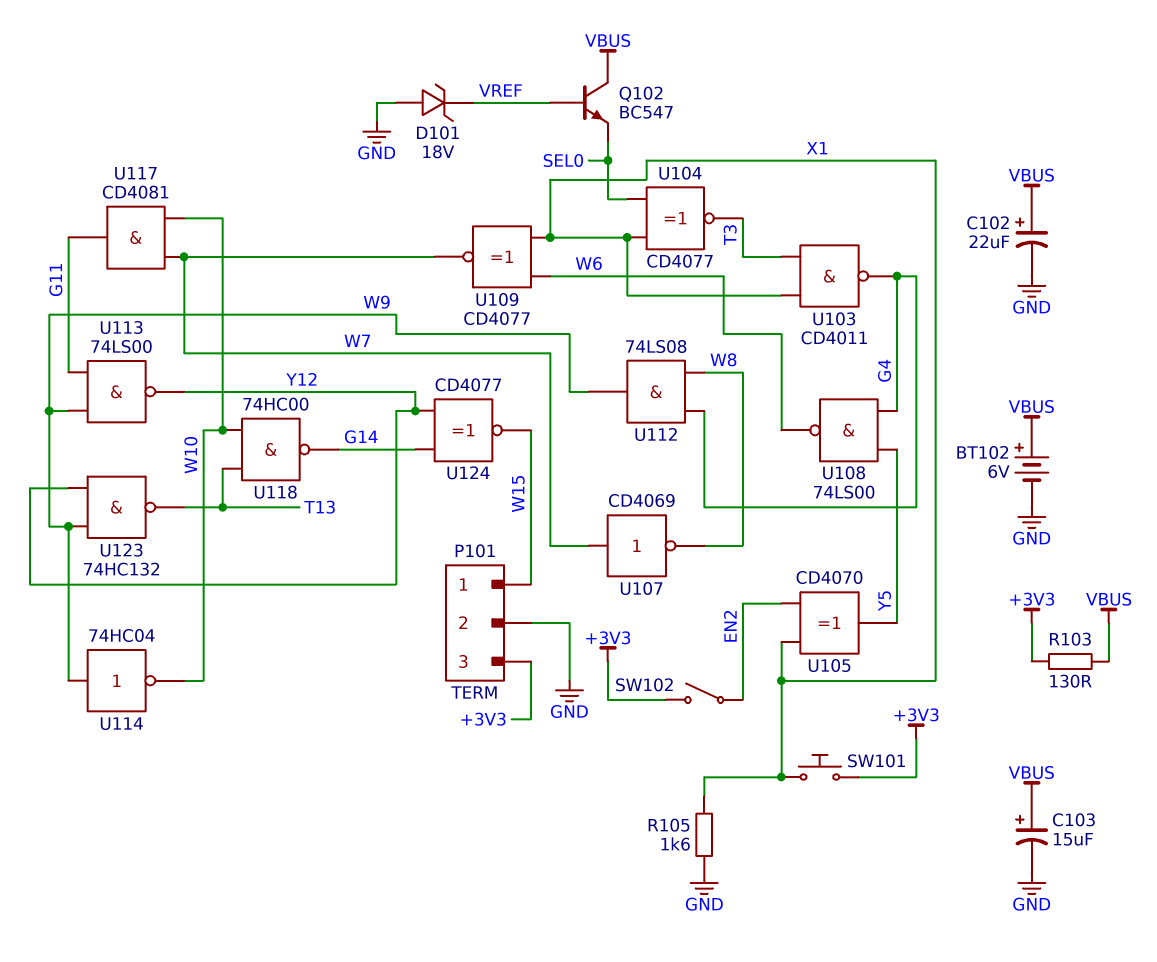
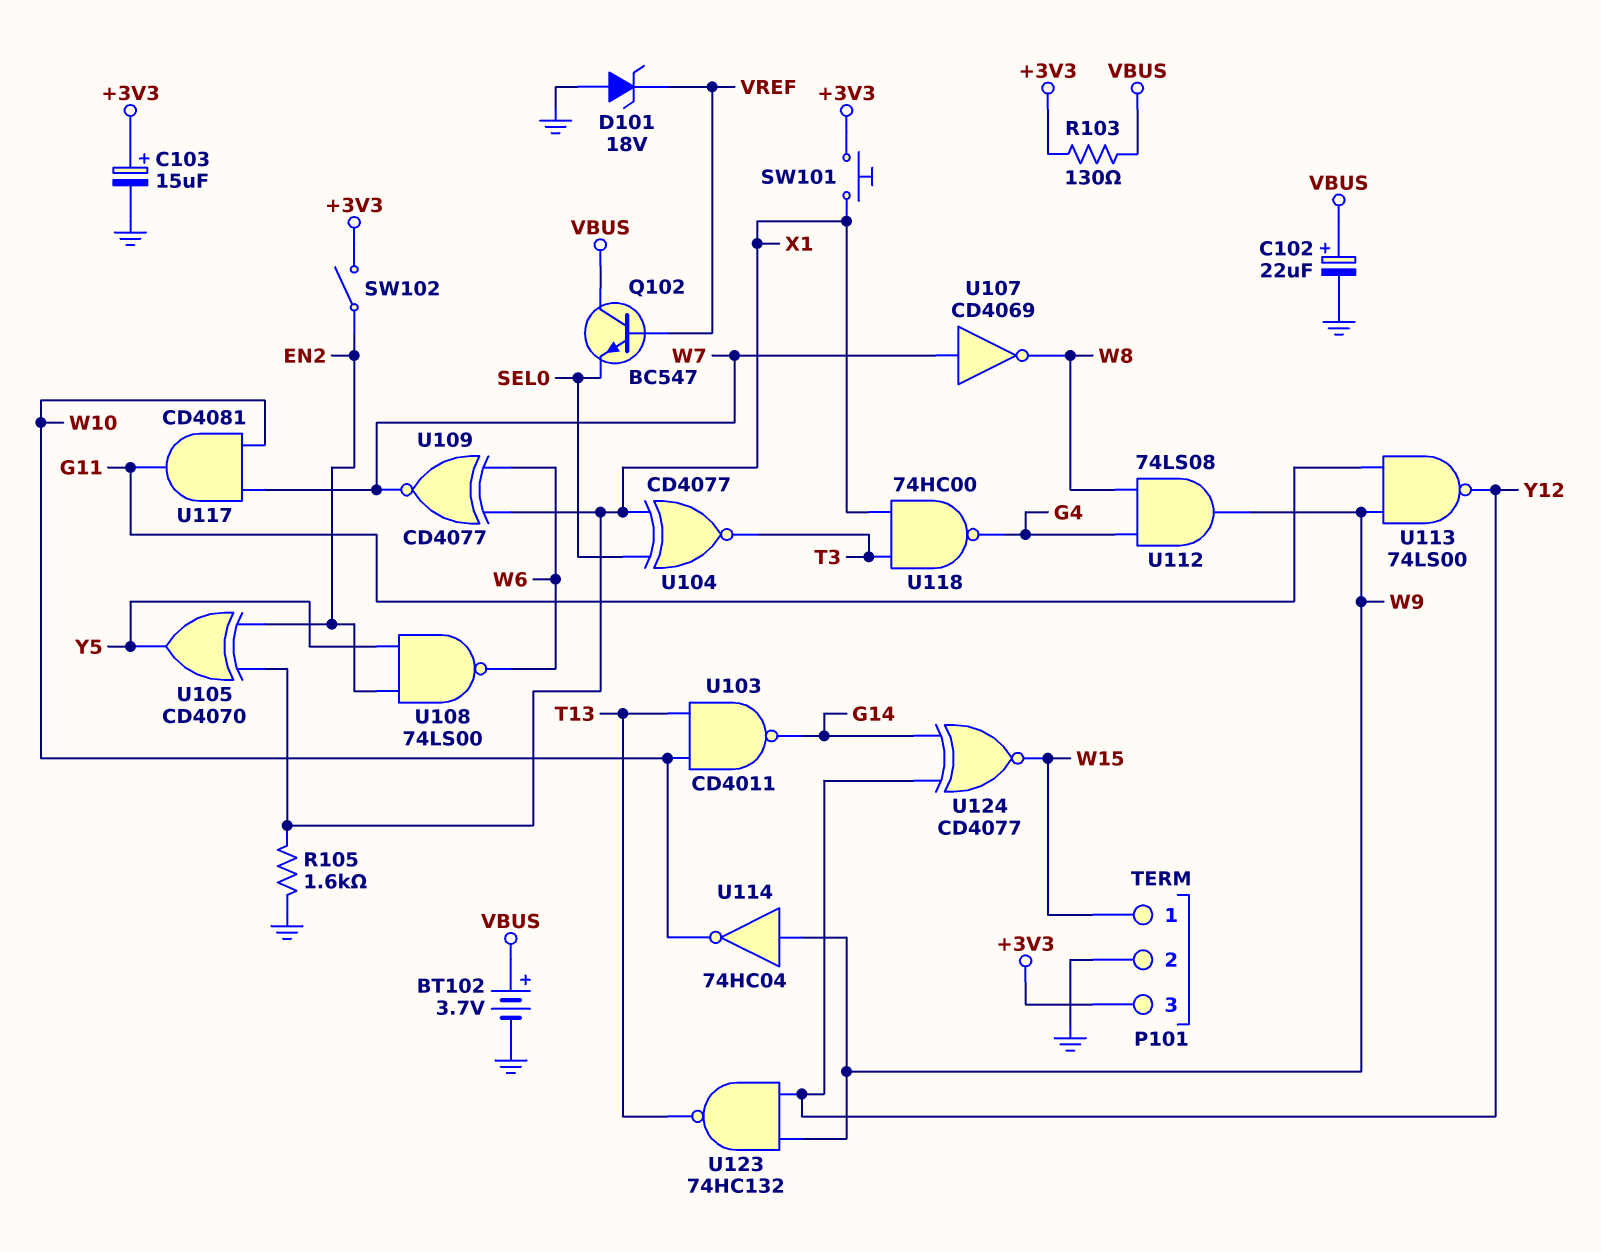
BT102: 6V (plus VBUS, minus GND) -> 3.7V (plus VBUS, minus GND)
C103: 15uF (plus VBUS, minus GND) -> 15uF (plus +3V3, minus GND)
U103: NAND CD4011 (in T3, in X1, out G4) -> NAND CD4011 (in T13, in W10, out G14)
U108: NAND 74LS00 (in G4, in Y5, out W6) -> NAND 74LS00 (in EN2, in Y5, out W6)
U118: NAND 74HC00 (in T13, in W10, out G14) -> NAND 74HC00 (in T3, in X1, out G4)

